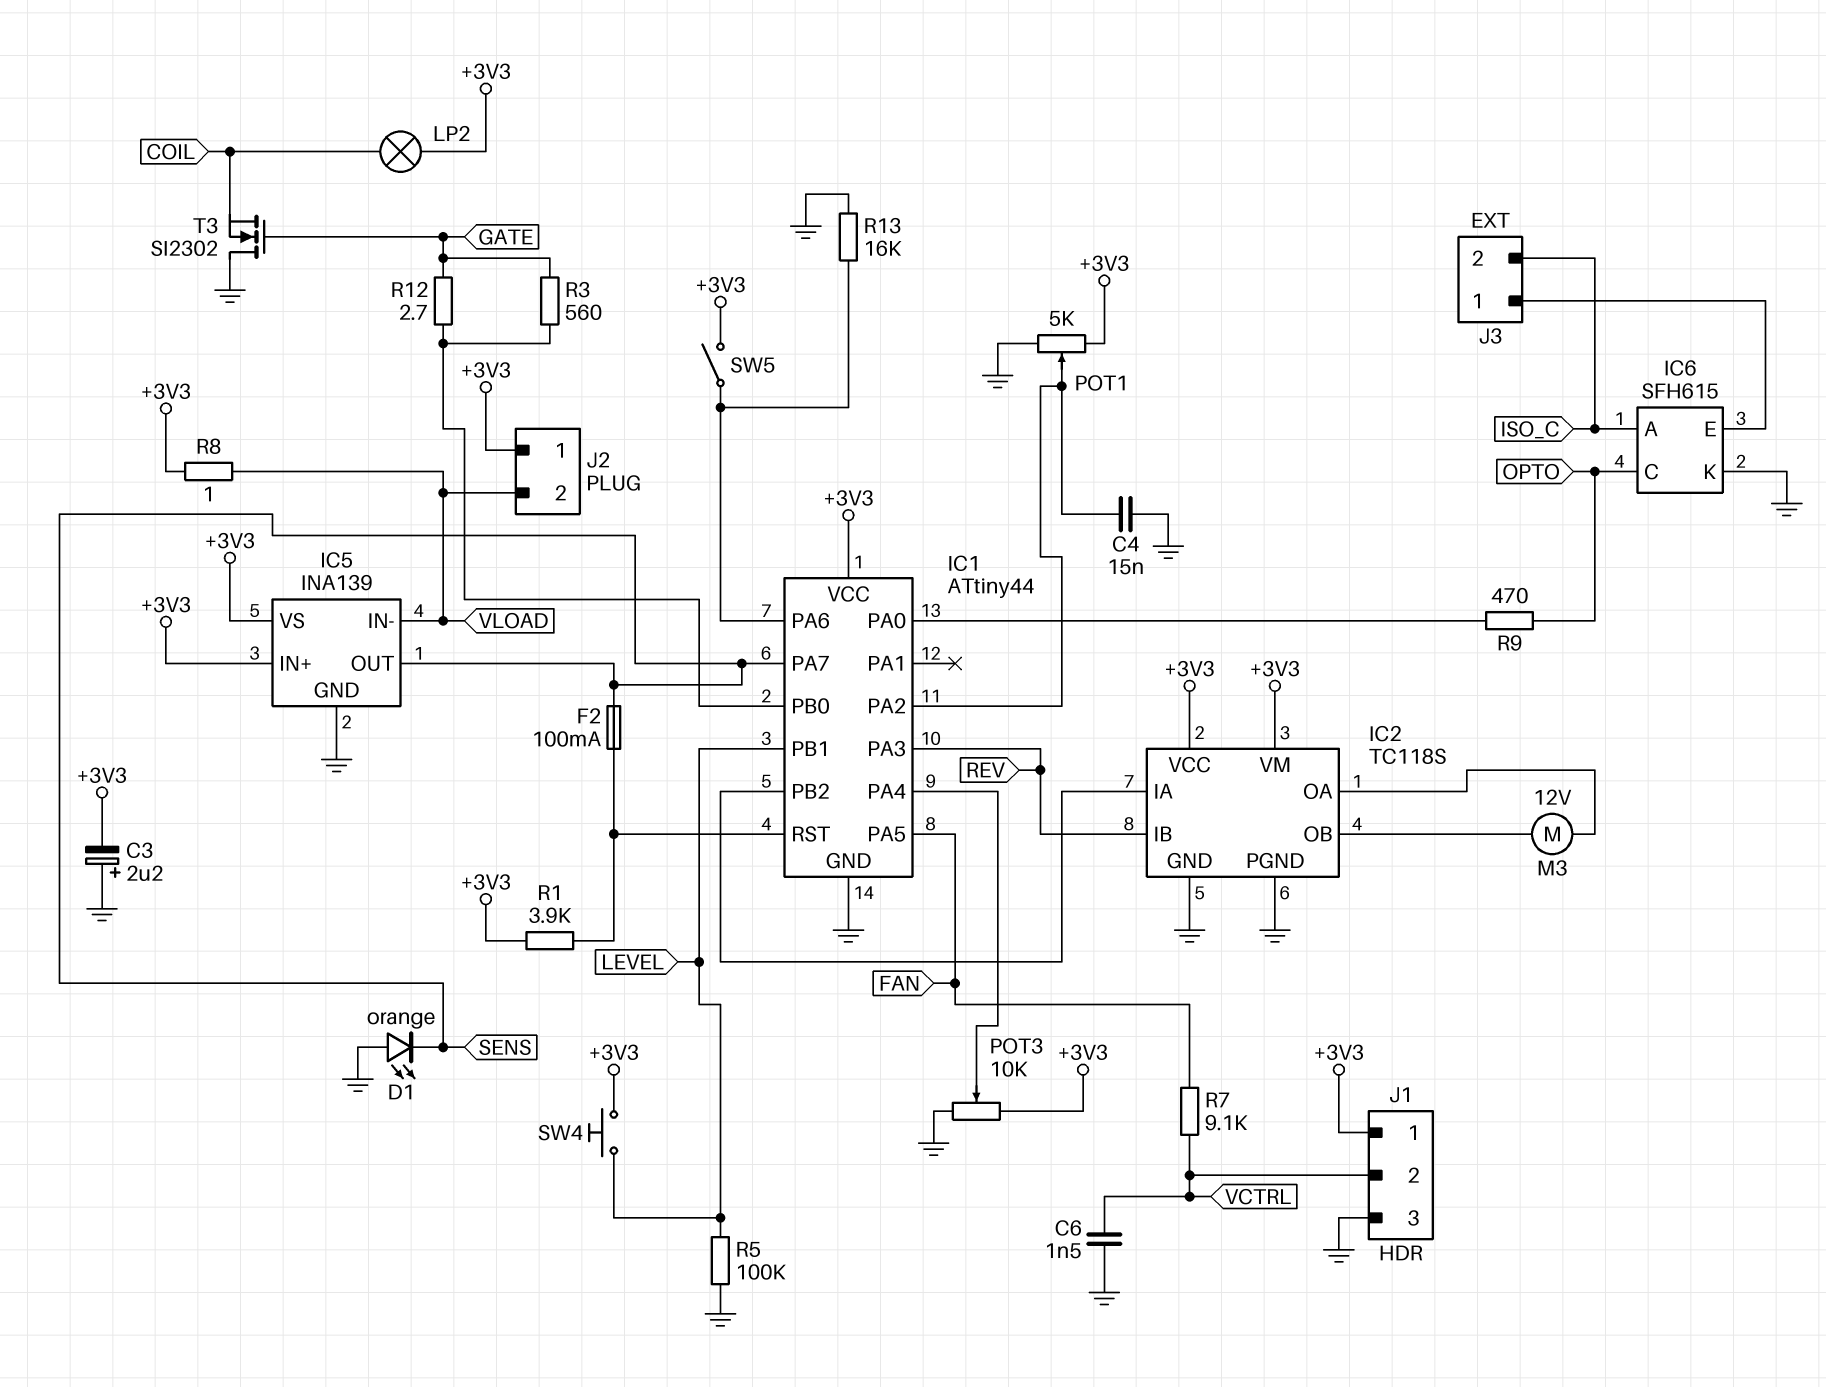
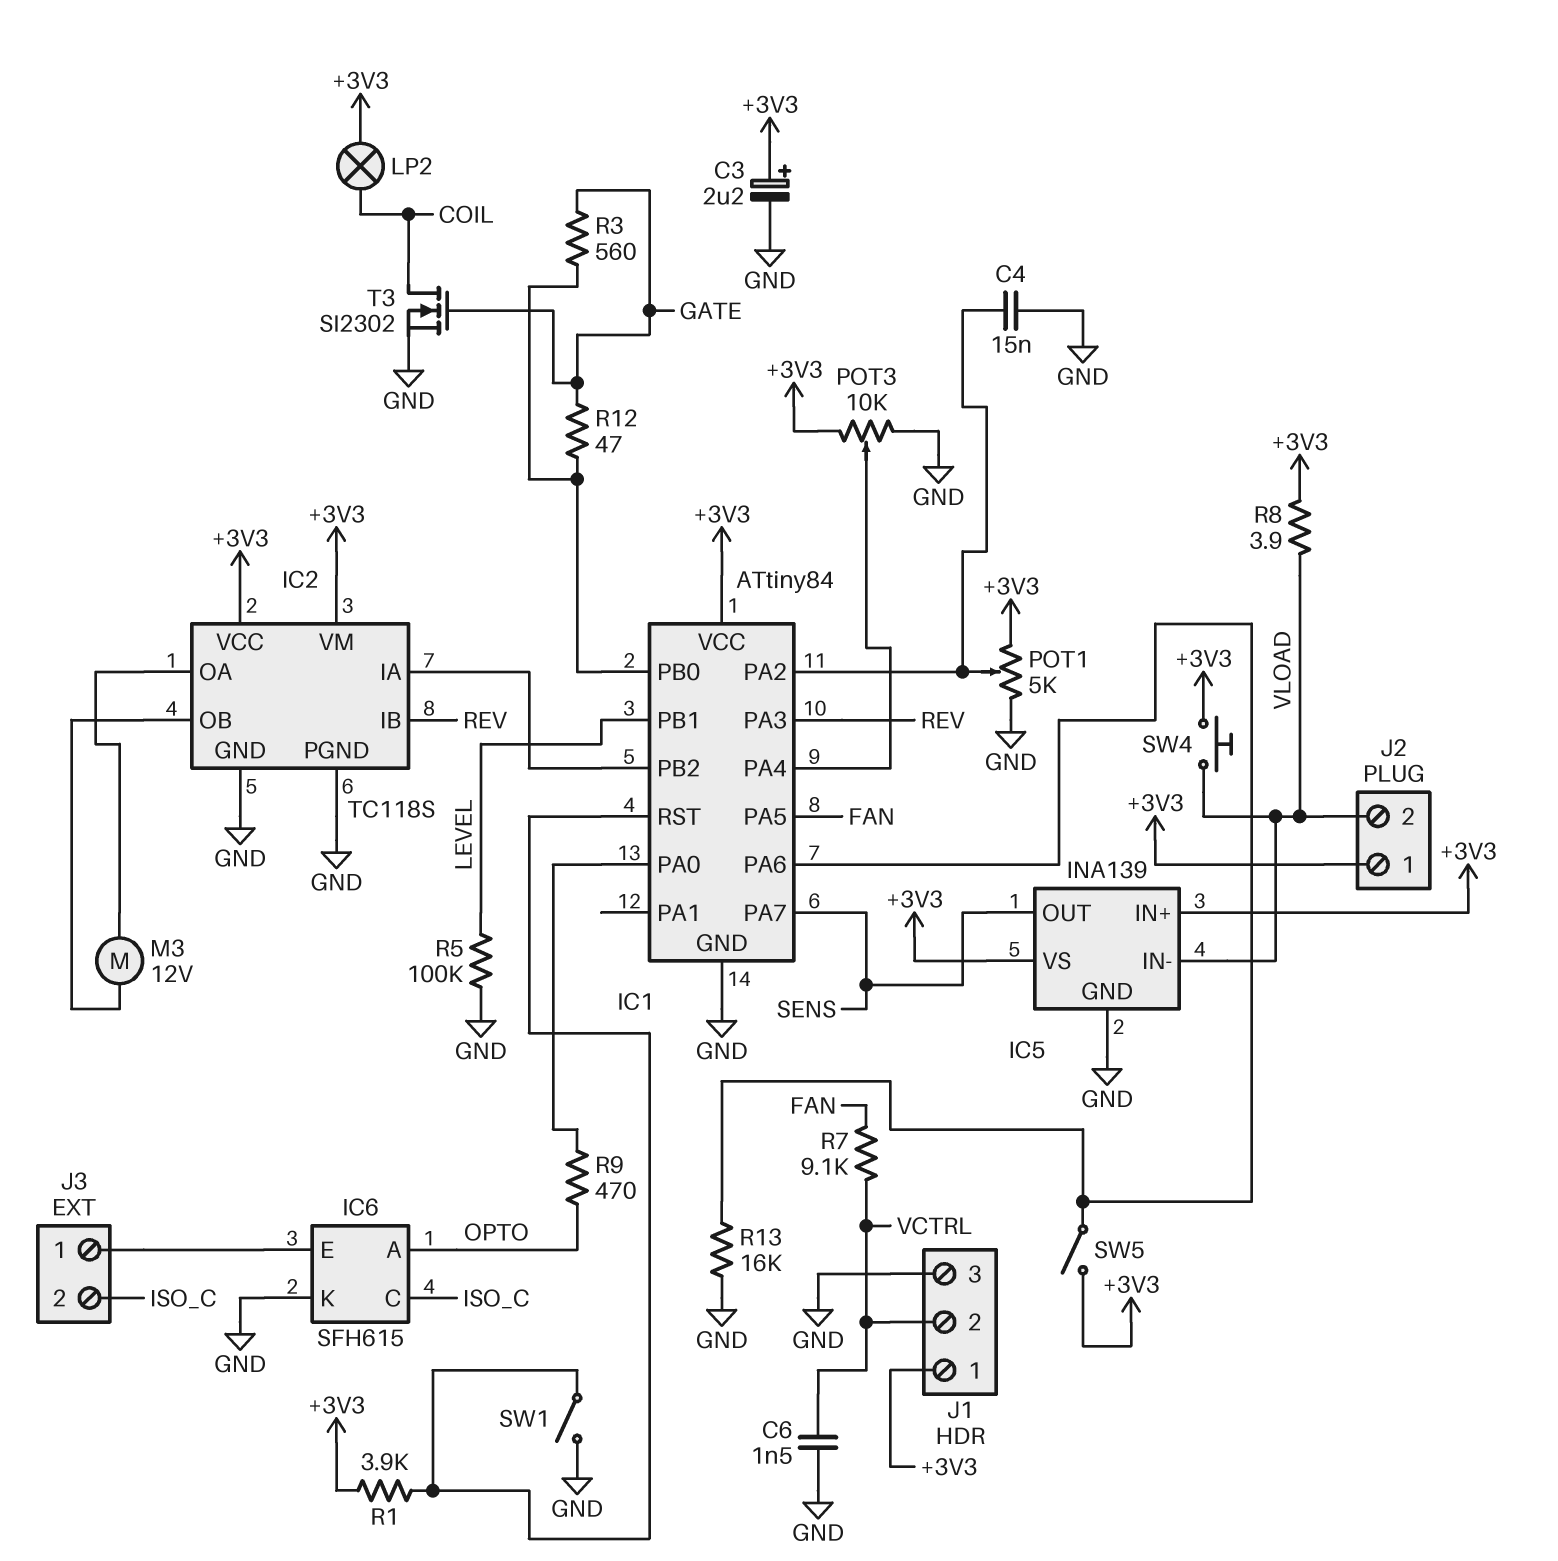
C3: 2.2uF (plus GND, minus +3V3) -> 2.2uF (plus +3V3, minus GND)
D1: LED orange (A GND, K SENS) -> none
F2: 100mA (IC1/RST, SENS) -> none
IC1: ATtiny44 -> ATtiny84
IC6 pin A: ISO_C -> OPTO
IC6 pin C: OPTO -> ISO_C
R8: 1 (+3V3, VLOAD) -> 3.9 (+3V3, VLOAD)
R12: 2.7 (GATE, IC1/PB0) -> 47 (GATE, IC1/PB0)
SW1: none -> switch (GND, IC1/RST)
SW4: button (+3V3, LEVEL) -> button (+3V3, VLOAD)
T3: NMOS SI2302 (G GATE, D GND, S COIL) -> NMOS SI2302 (G GATE, D COIL, S GND)

